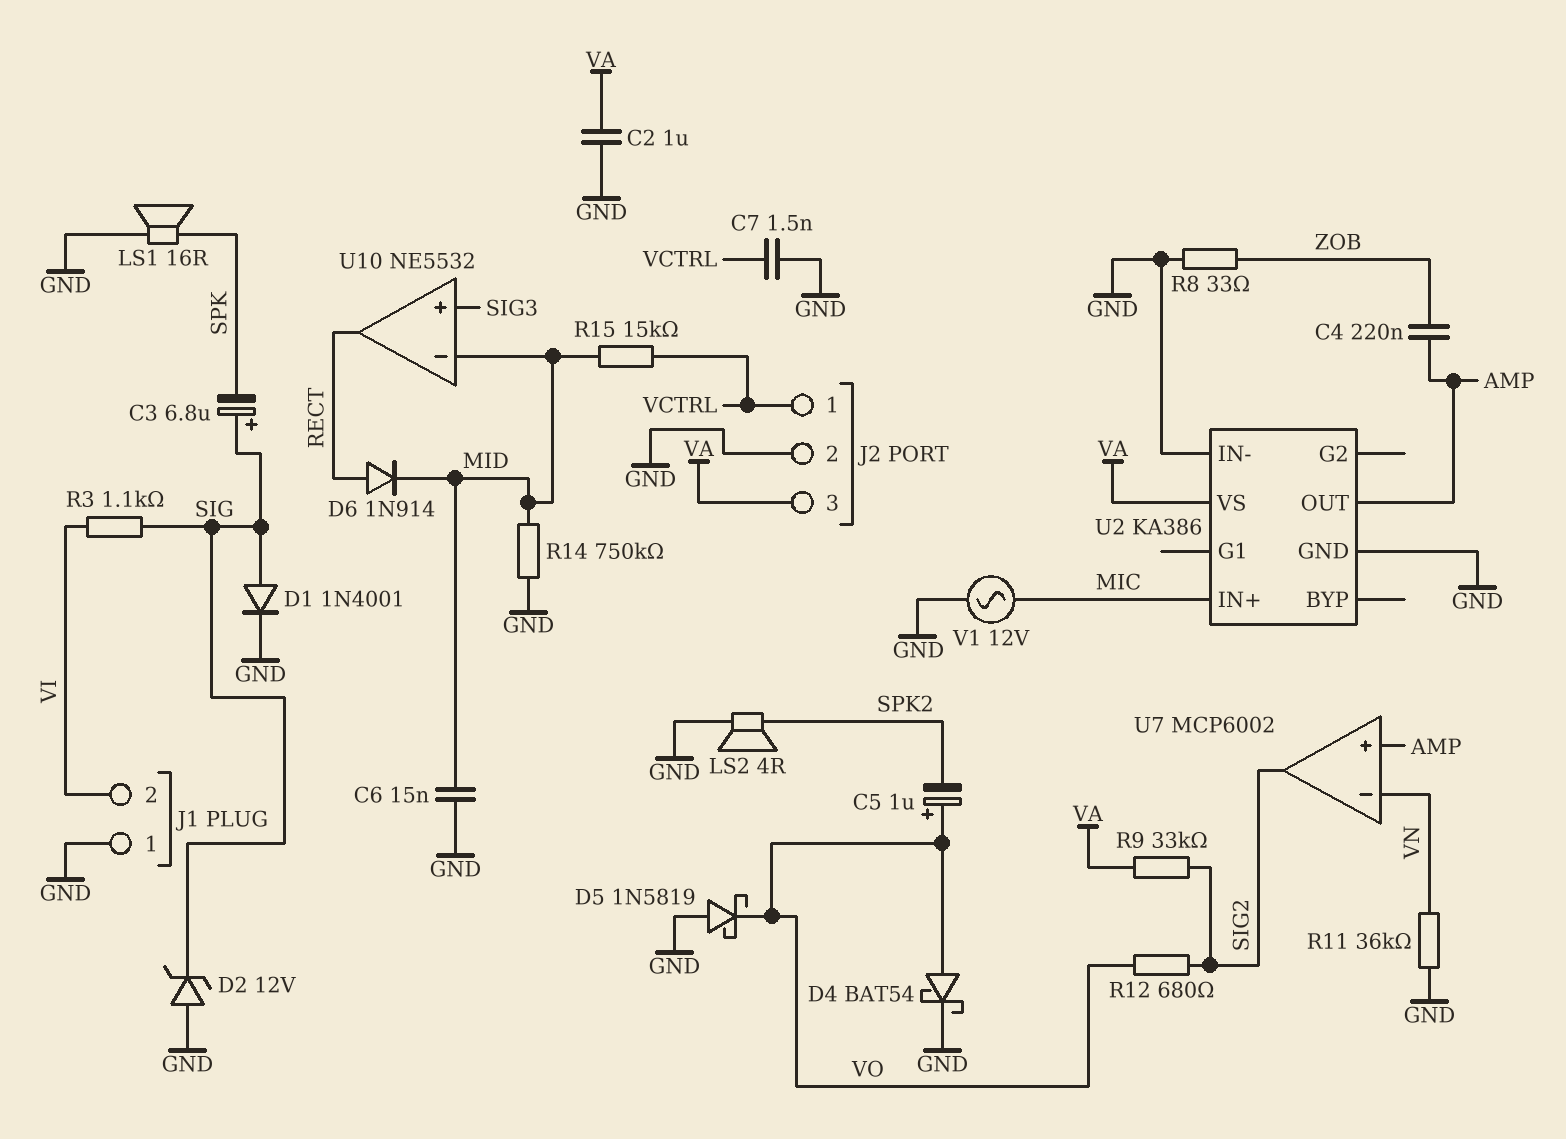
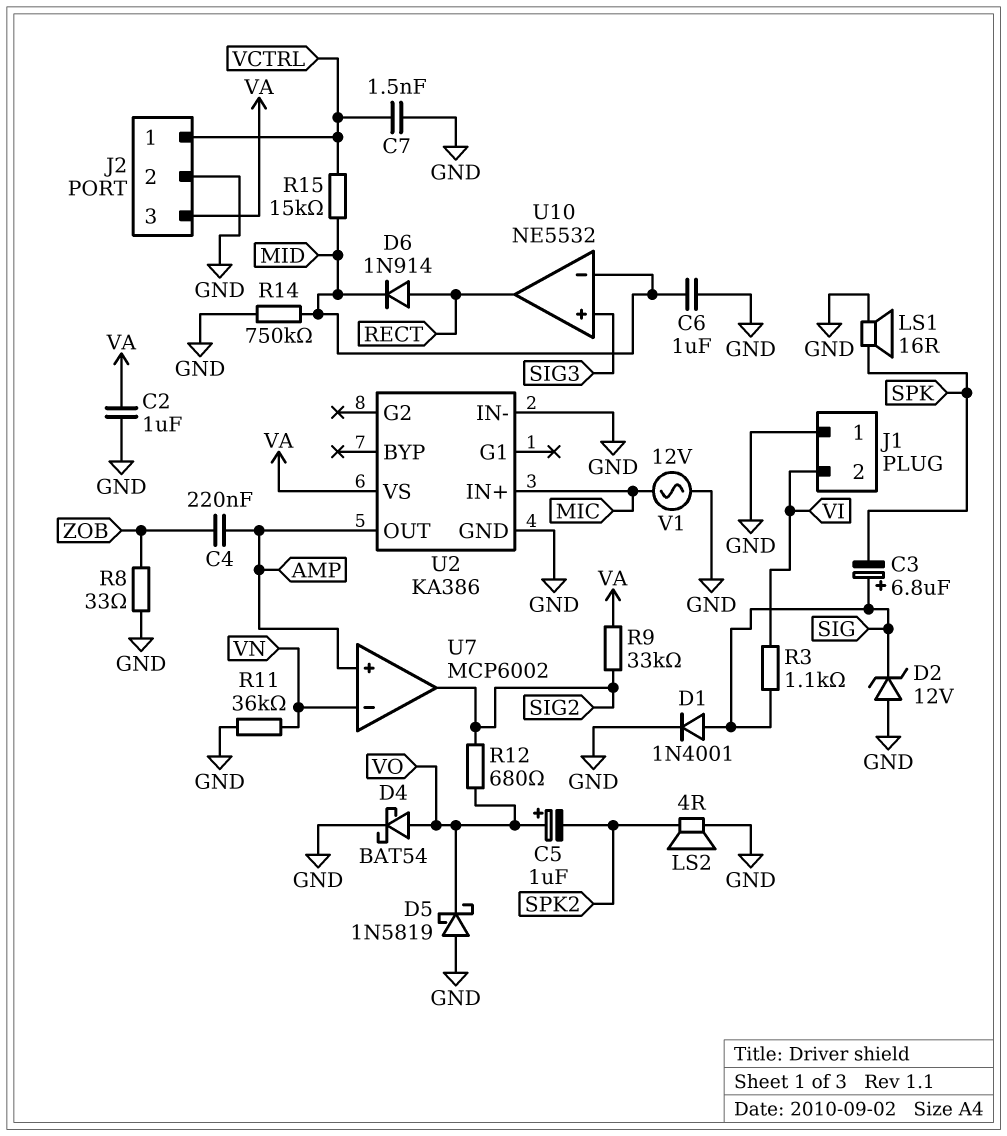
C6: 15nF (GND, MID) -> 1uF (GND, MID)

